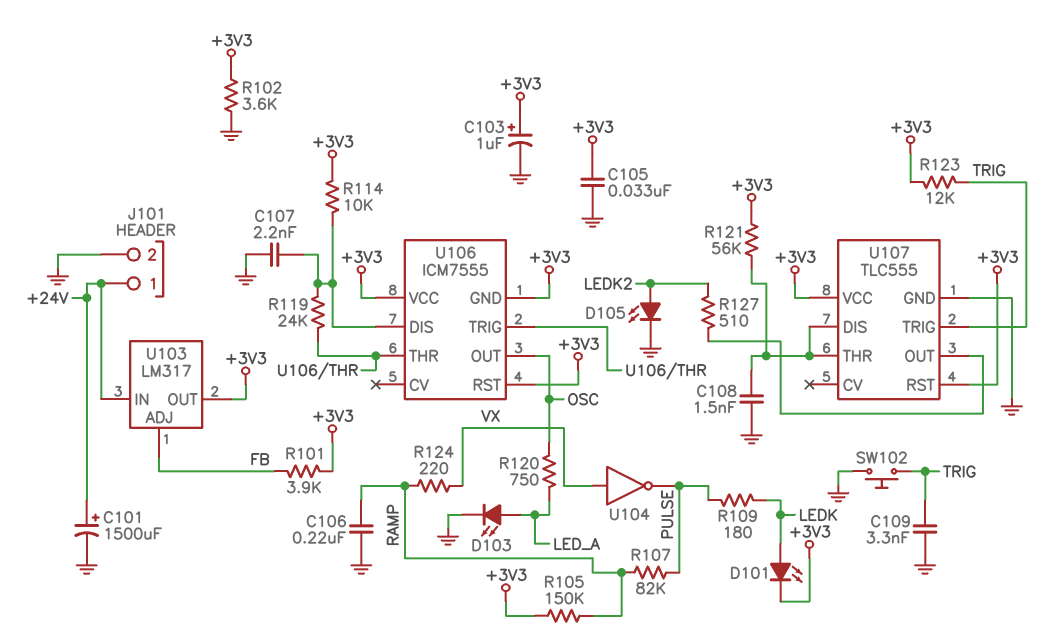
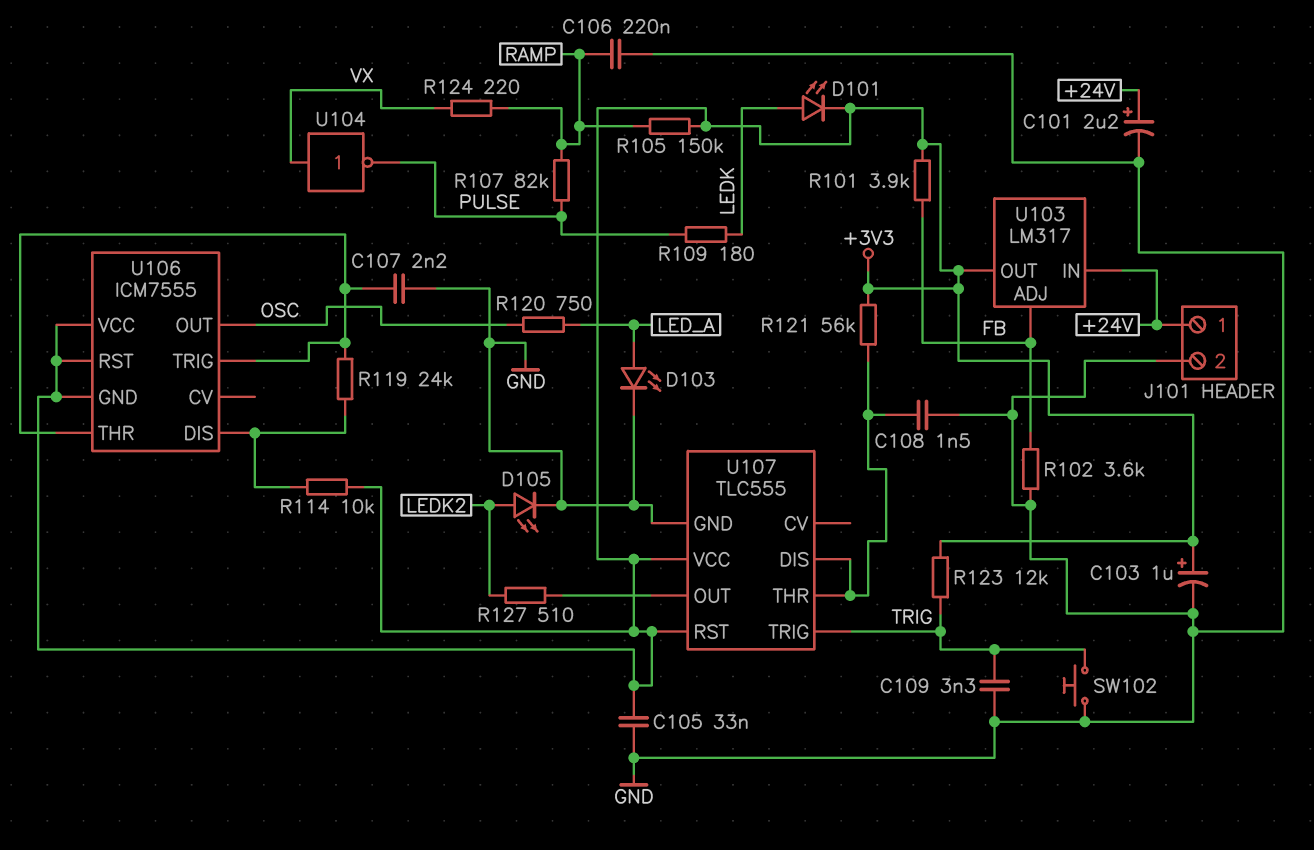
C101: 1500uF (plus +24V, minus GND) -> 2.2uF (plus +24V, minus GND)
C107: 2.2nF (GND, U106/DIS) -> 2.2nF (GND, U106/THR)
R102: 3.6k (+3V3, GND) -> 3.6k (FB, GND)

